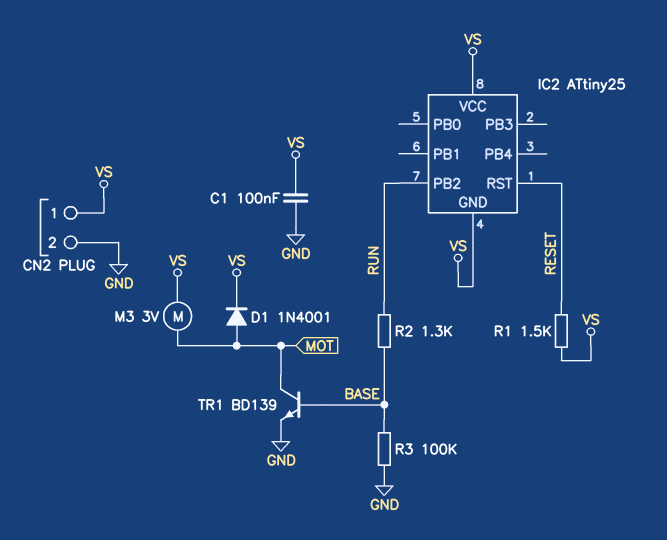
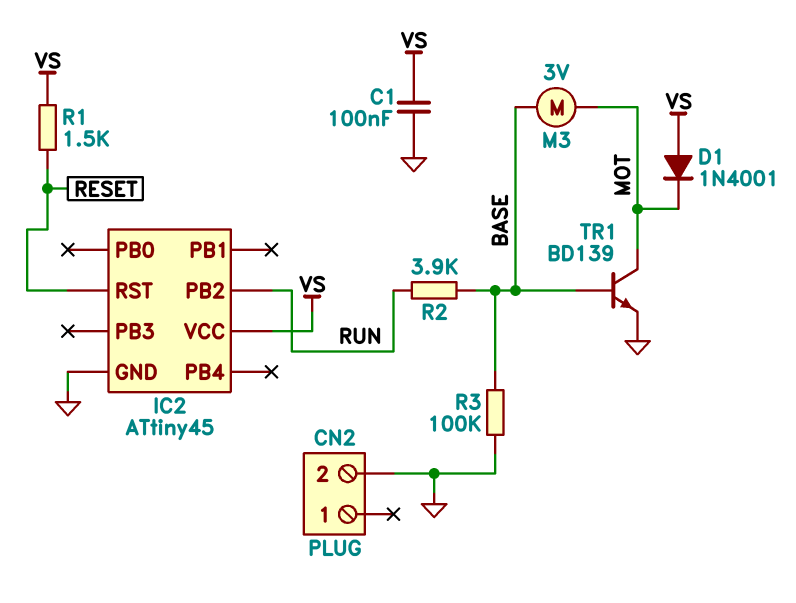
CN2 pin 1: VS -> none
D1: diode 1N4001 (A MOT, K VS) -> diode 1N4001 (A VS, K MOT)
IC2: ATtiny25 -> ATtiny45
IC2 pin GND: VS -> GND
M3: motor 3V (MOT, VS) -> motor 3V (BASE, MOT)
R2: 1.3k (BASE, RUN) -> 3.9k (BASE, RUN)

